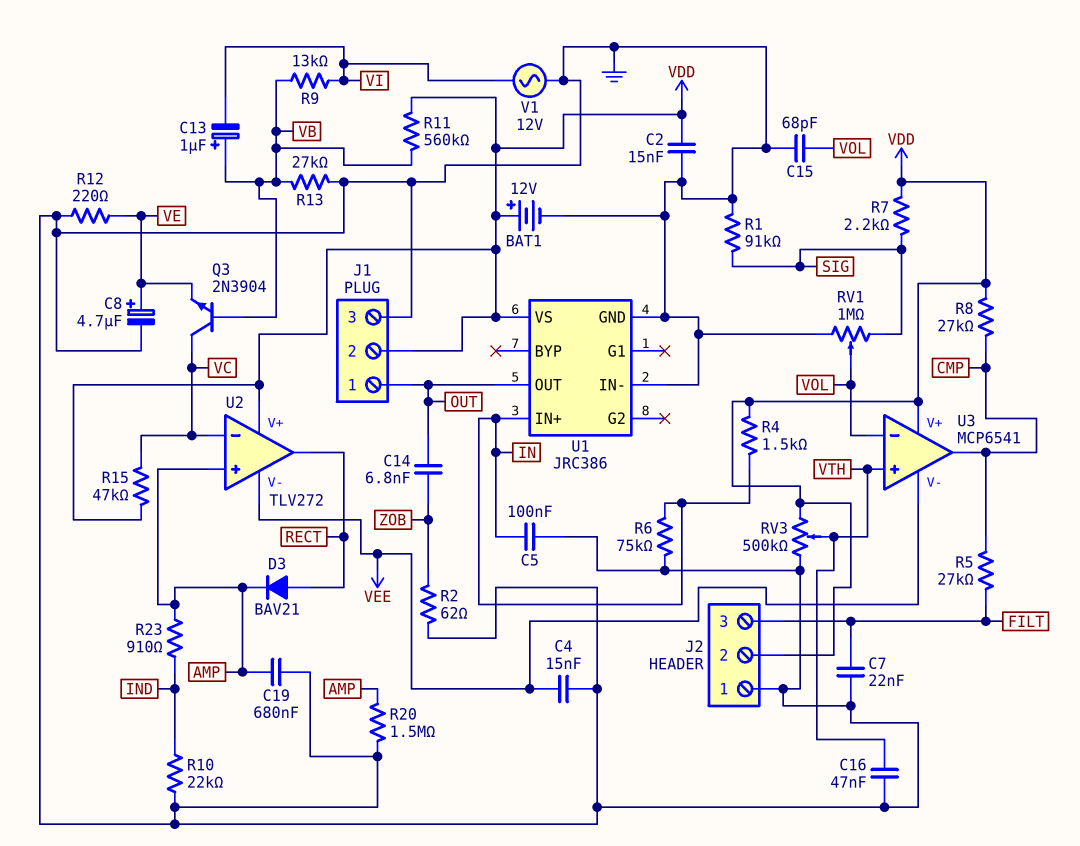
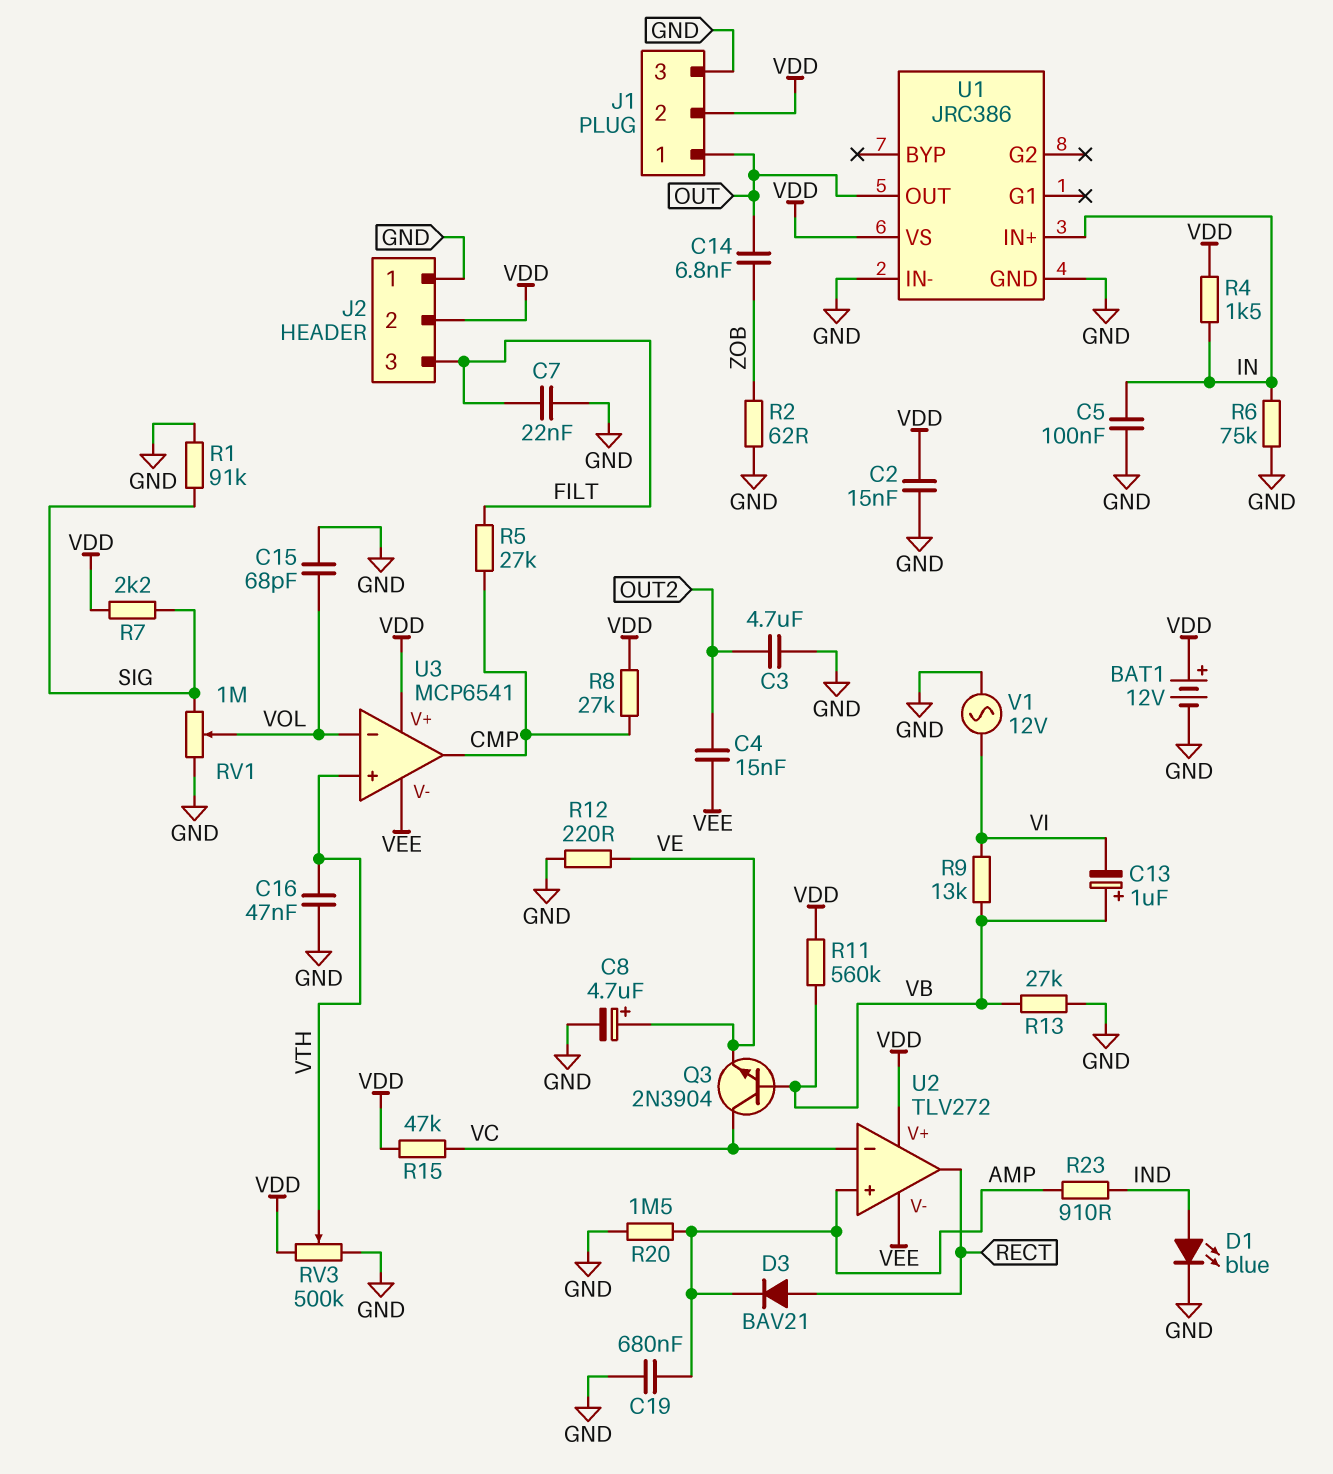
C3: none -> 4.7uF (GND, OUT2)
C4: 15nF (GND, VEE) -> 15nF (OUT2, VEE)
D1: none -> LED blue (A IND, K GND)
R10: 22k (GND, IND) -> none

